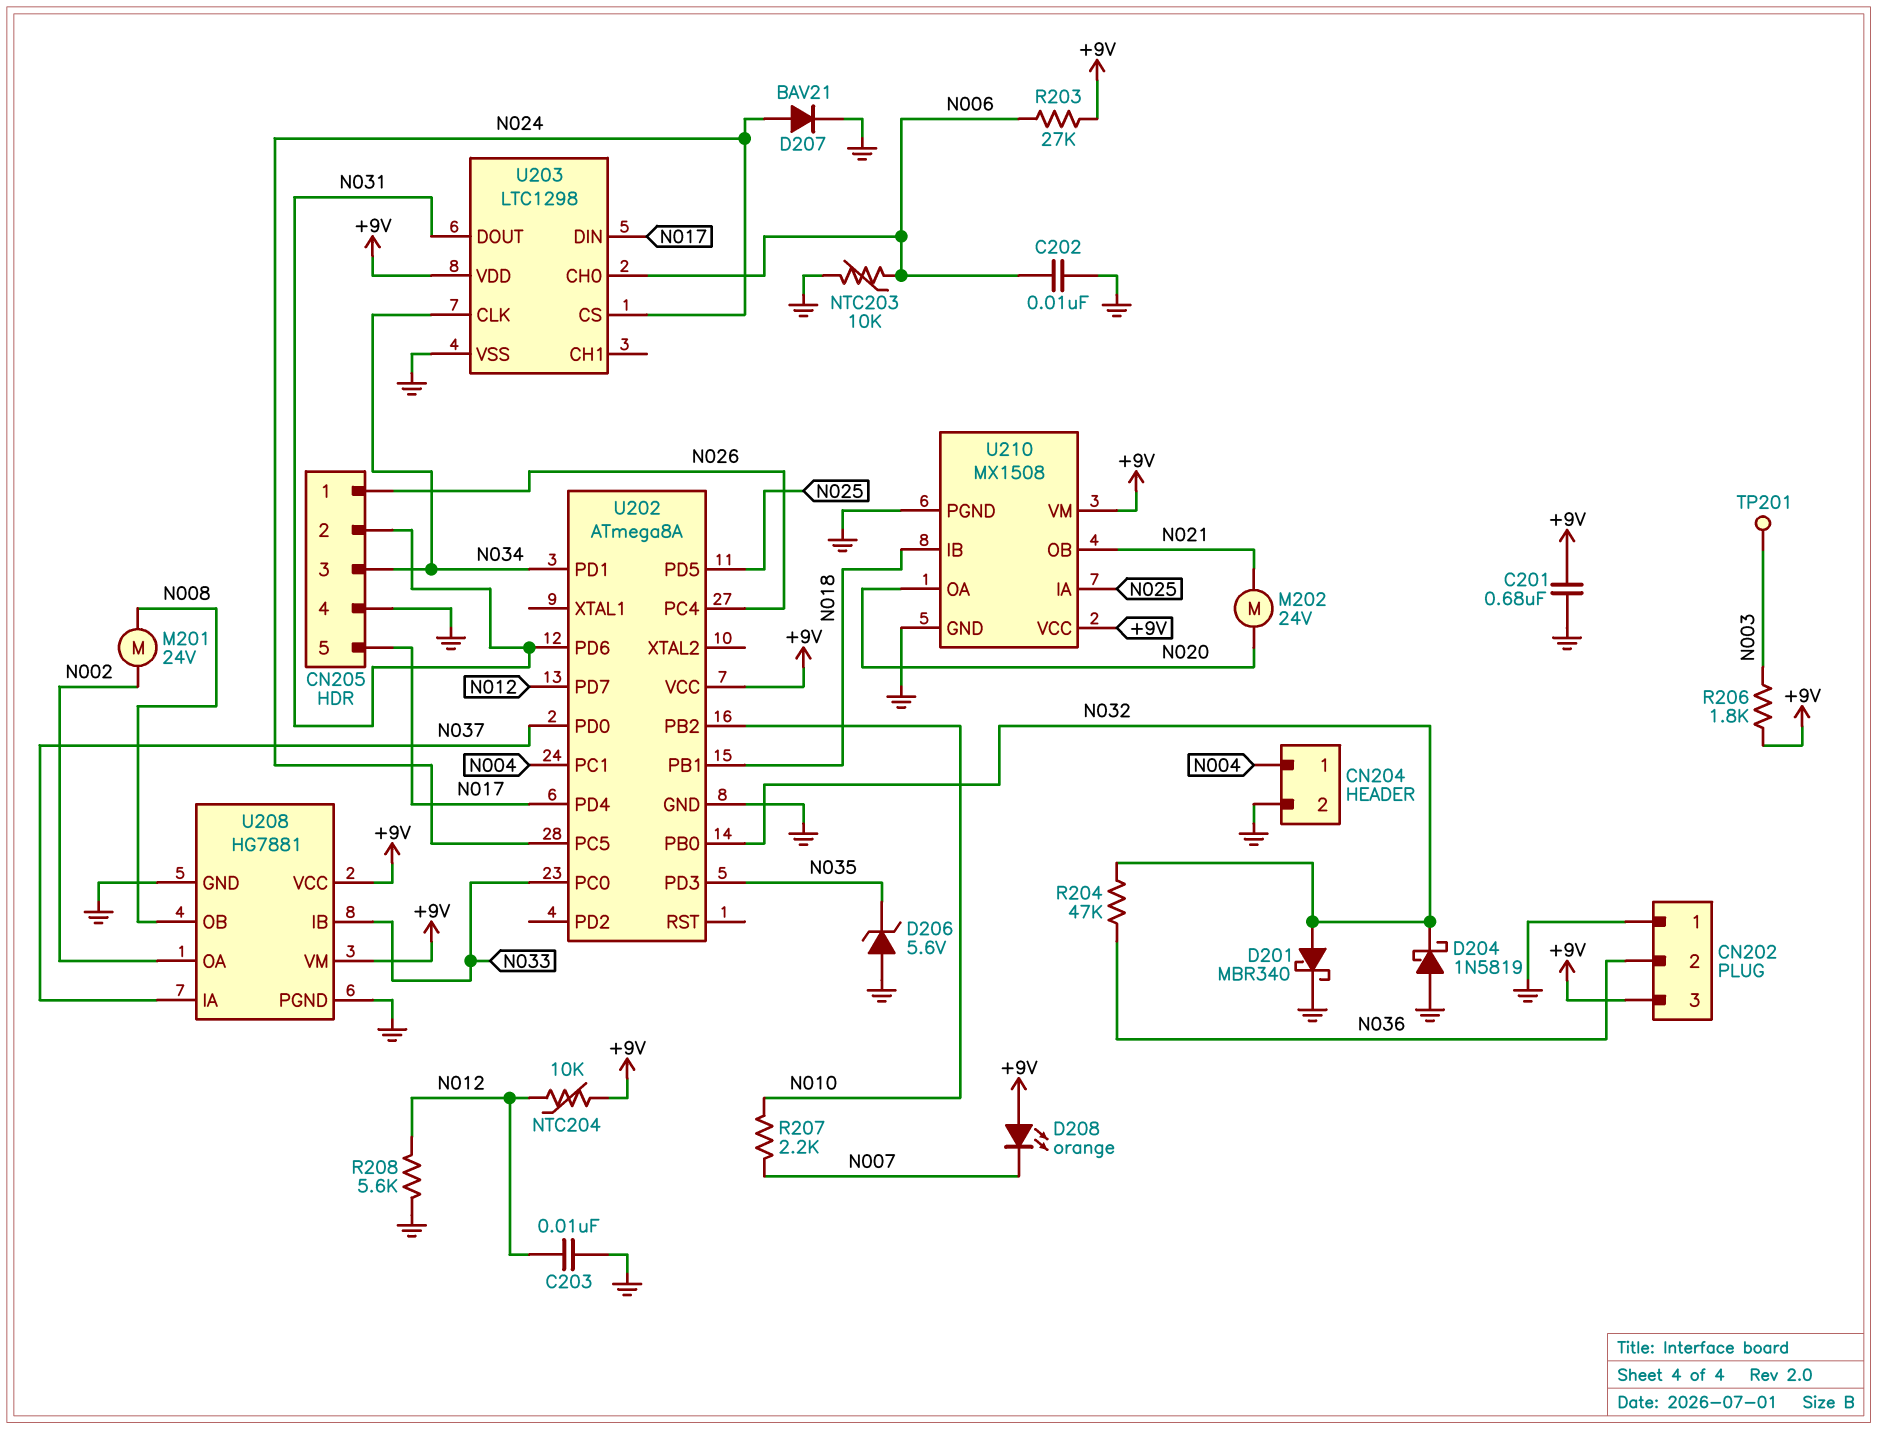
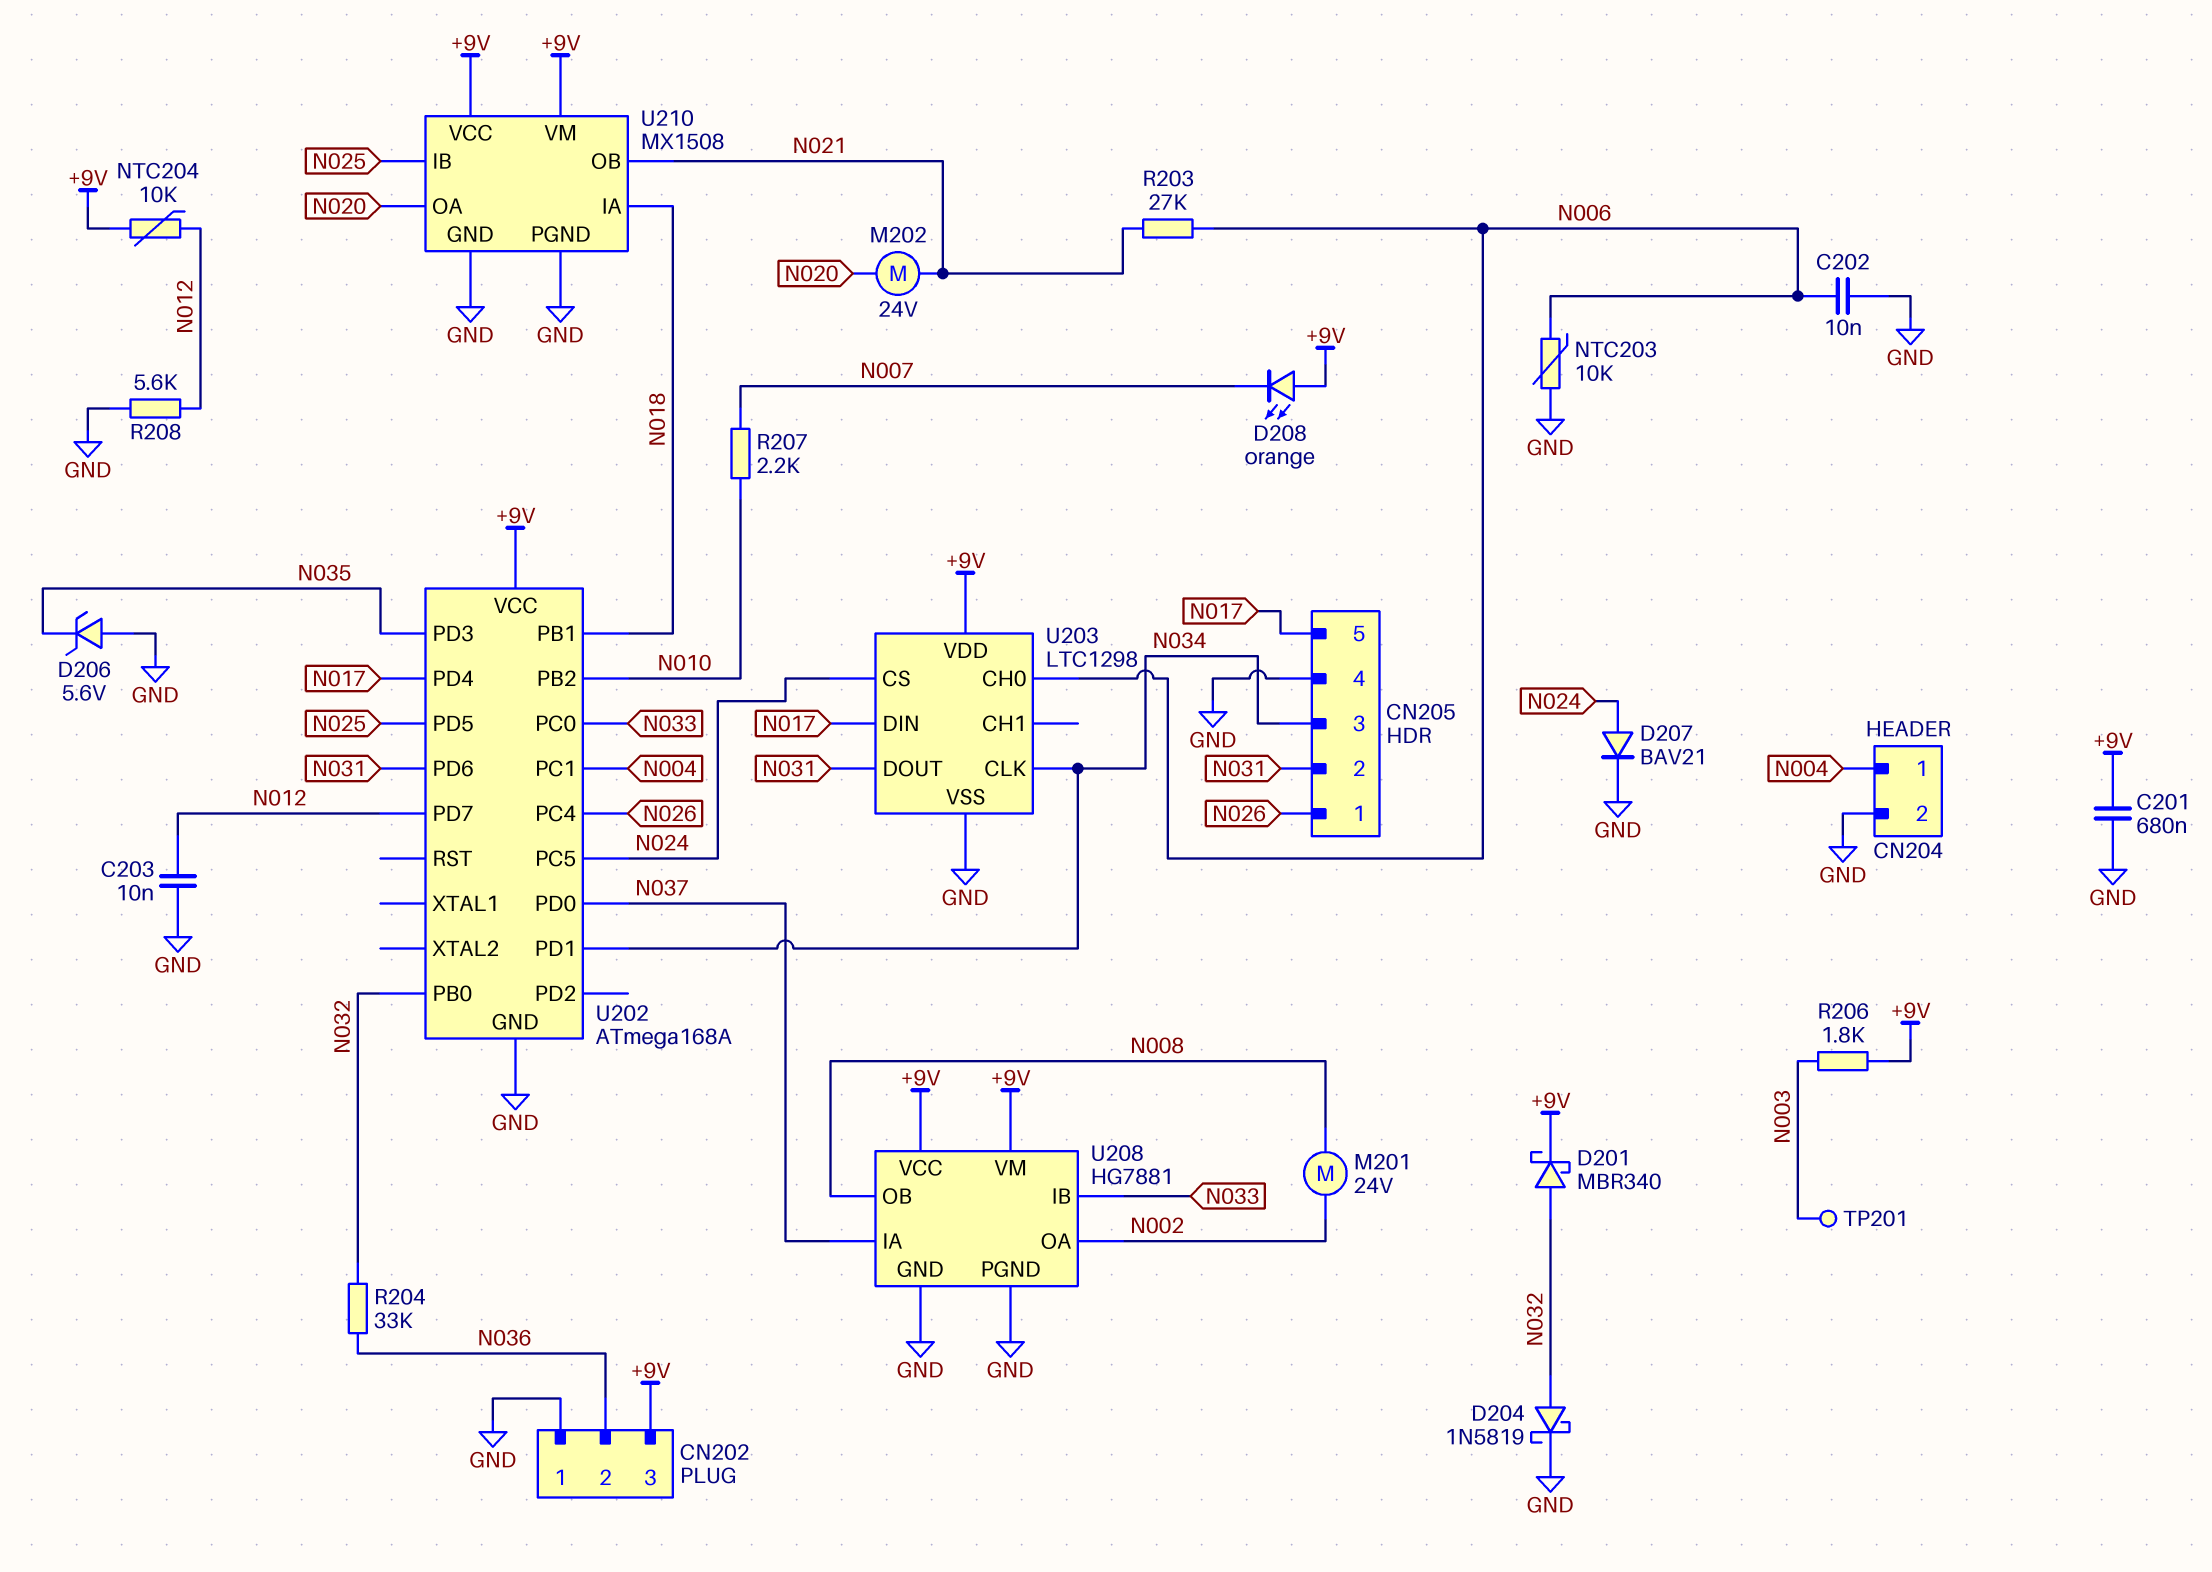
D201: schottky MBR340 (A N032, K GND) -> schottky MBR340 (A N032, K +9V)
D204: schottky 1N5819 (A GND, K N032) -> schottky 1N5819 (A N032, K GND)
R203: 27k (+9V, N006) -> 27k (N006, N021)
R204: 47k (N032, N036) -> 33k (N032, N036)
U202: ATmega8A -> ATmega168A
U210 pin IA: N025 -> N018
U210 pin IB: N018 -> N025

